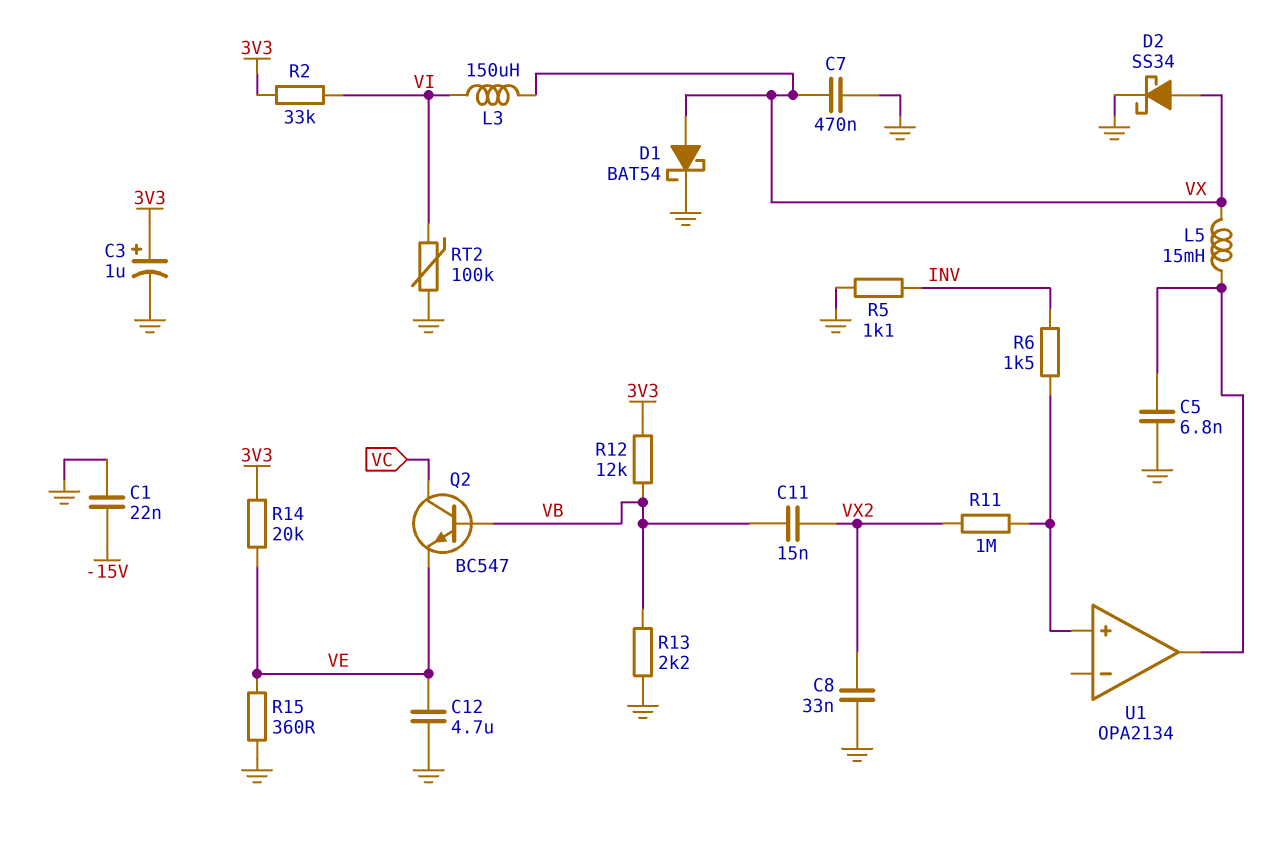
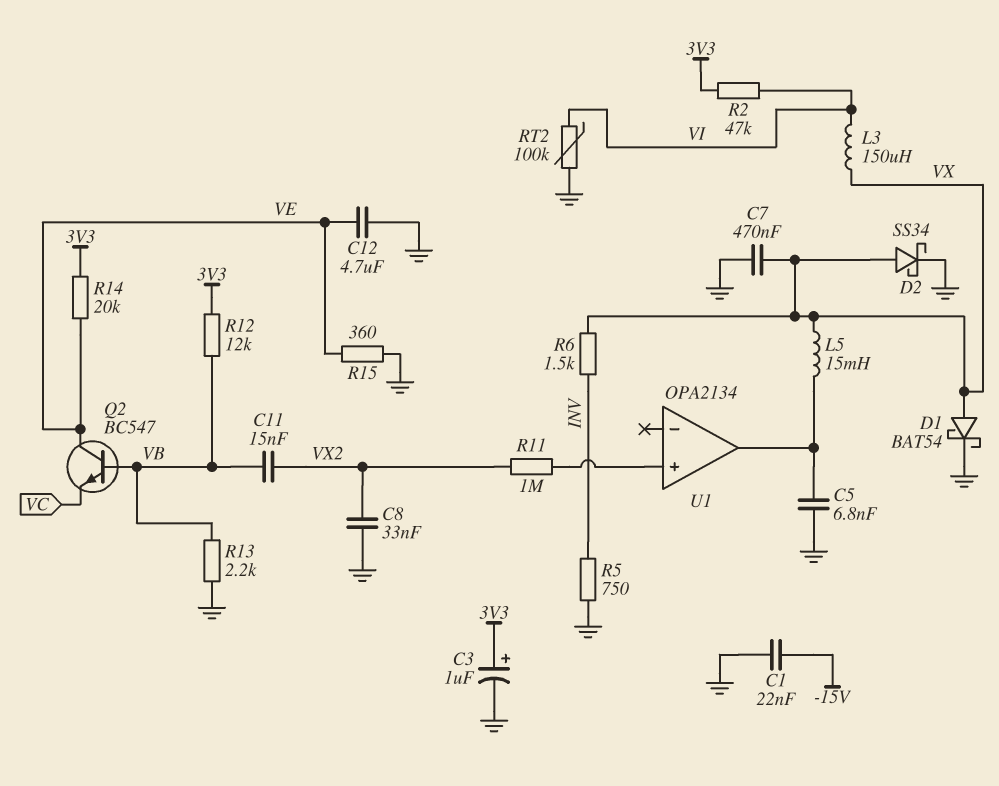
Q2: NPN BC547 (B VB, C VC, E VE) -> NPN BC547 (B VB, C VE, E VC)
R2: 33k (3V3, VI) -> 47k (3V3, VI)
R5: 1.1k (GND, INV) -> 750 (GND, INV)
R6: 1.5k (INV, U1/in+) -> 1.5k (INV, VX)

